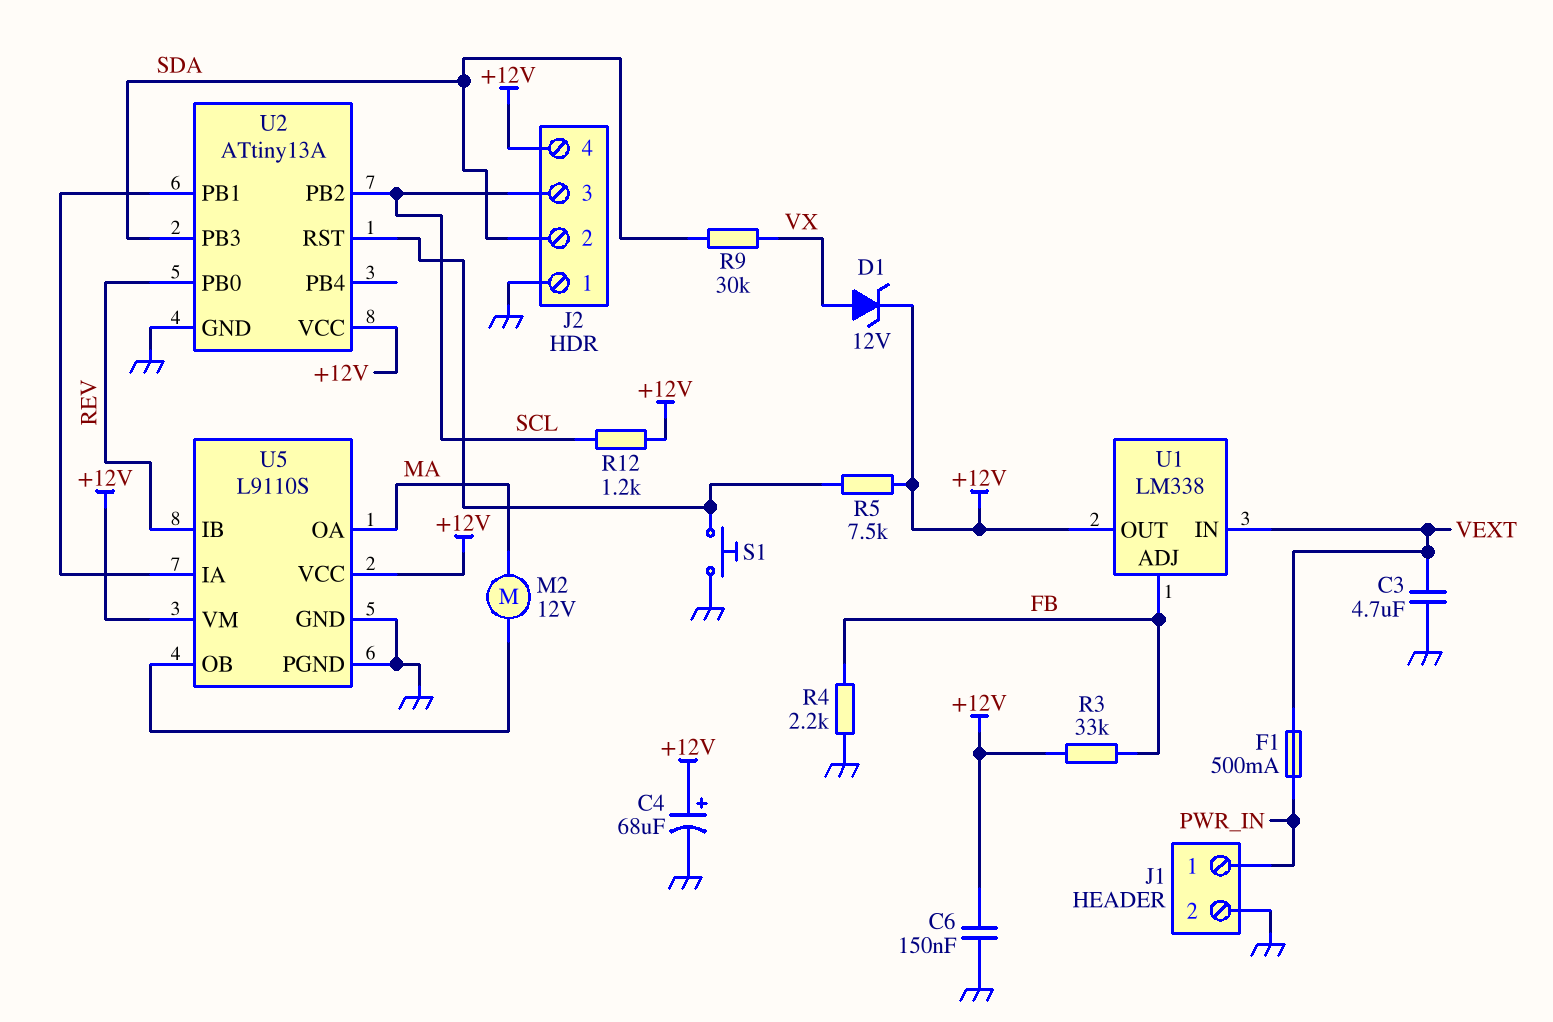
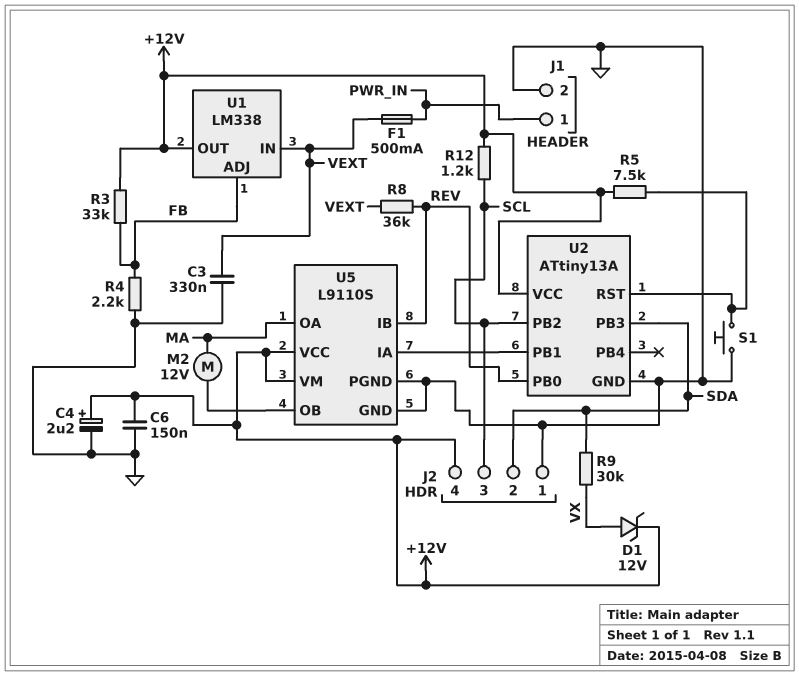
C3: 4.7uF (GND, VEXT) -> 330nF (GND, VEXT)
C4: 68uF (plus +12V, minus GND) -> 2.2uF (plus +12V, minus GND)
R8: none -> 36k (REV, VEXT)

